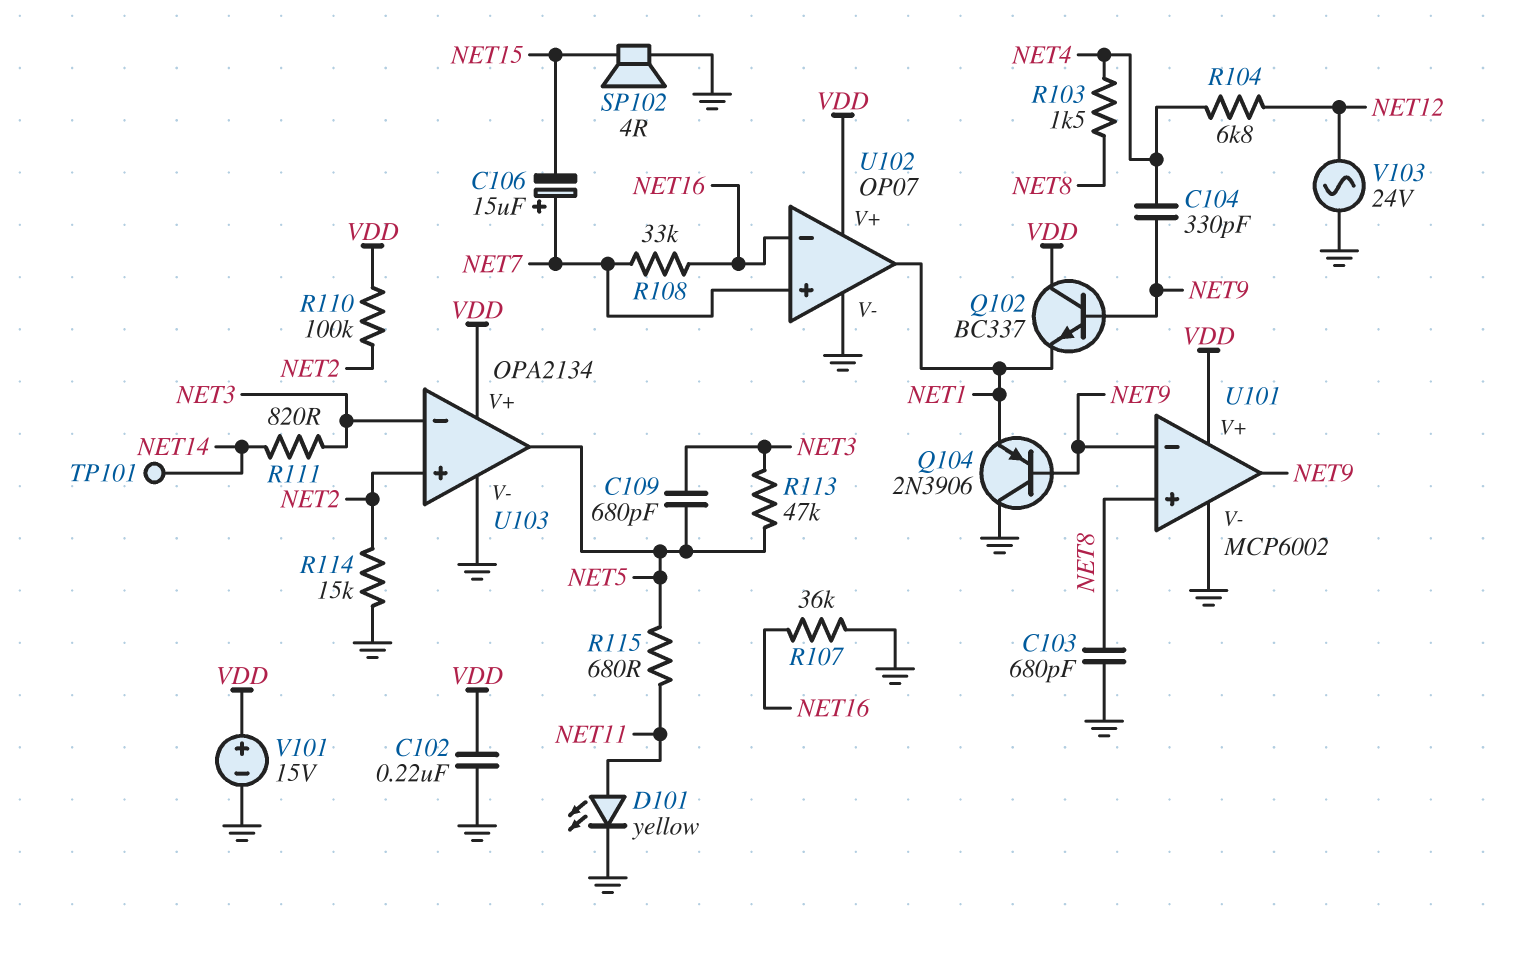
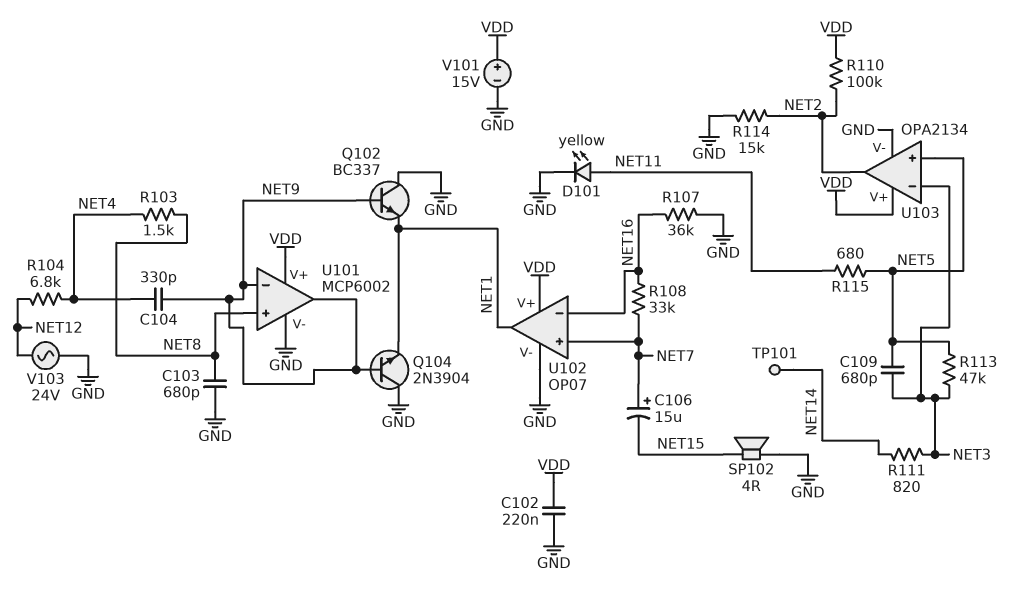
Q102: NPN BC337 (B NET9, C VDD, E NET1) -> NPN BC337 (B NET9, C GND, E NET1)
Q104: PNP 2N3906 (B NET9, C GND, E NET1) -> NPN 2N3904 (B NET9, C GND, E NET1)
U103 pin in+: NET2 -> NET5
U103 pin out: NET5 -> NET2

